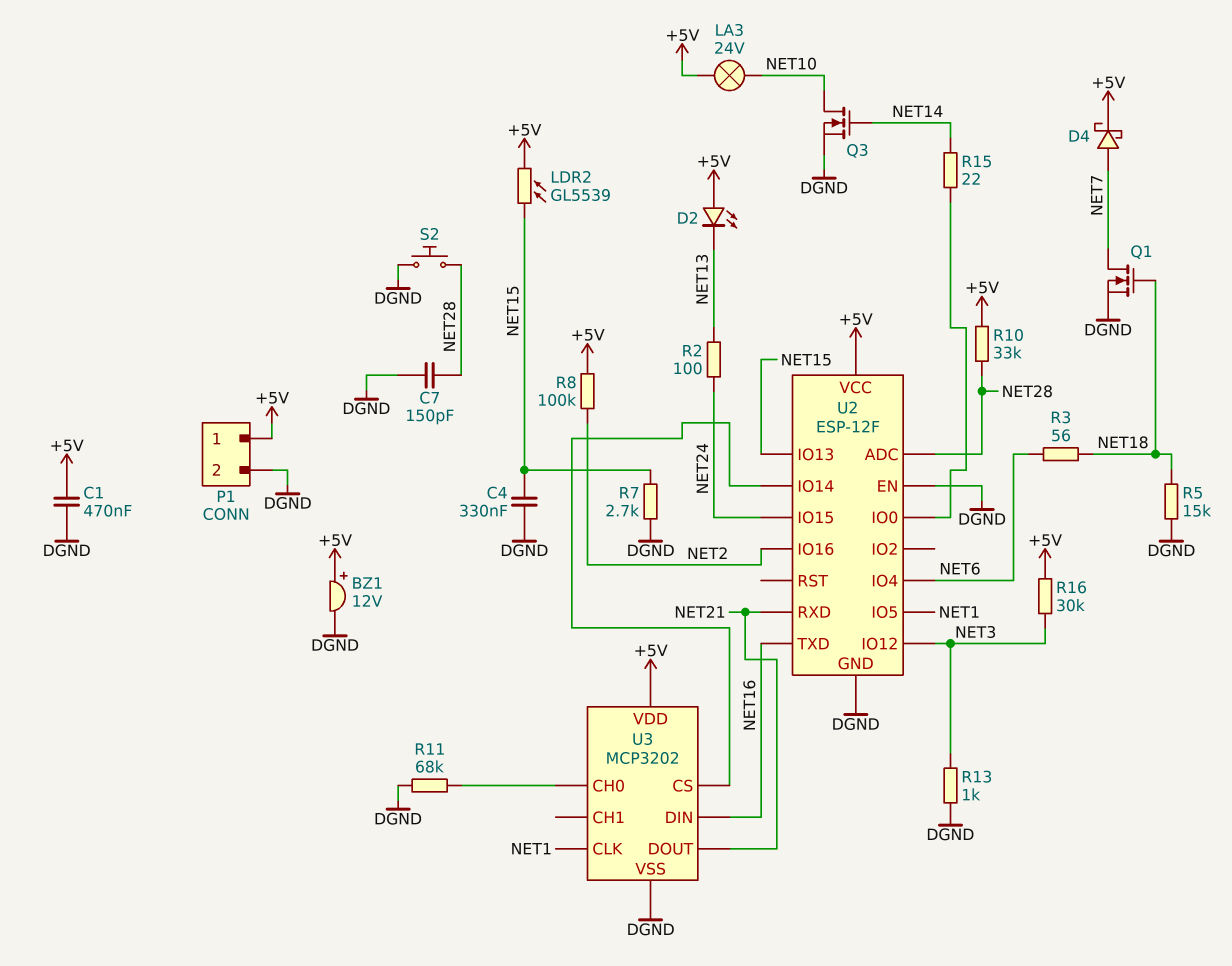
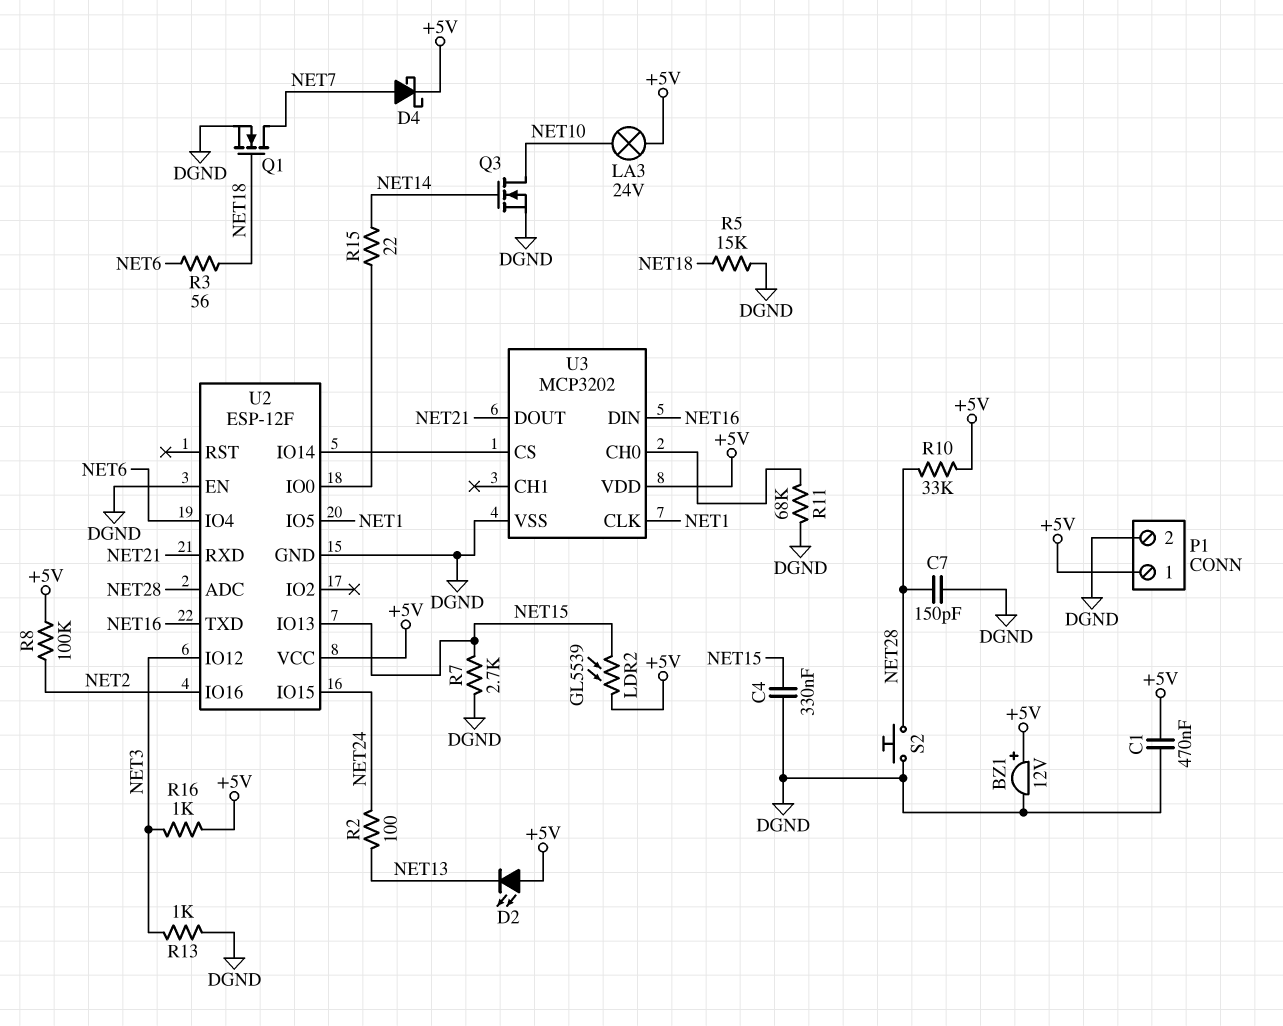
R16: 30k (+5V, NET3) -> 1k (+5V, NET3)

